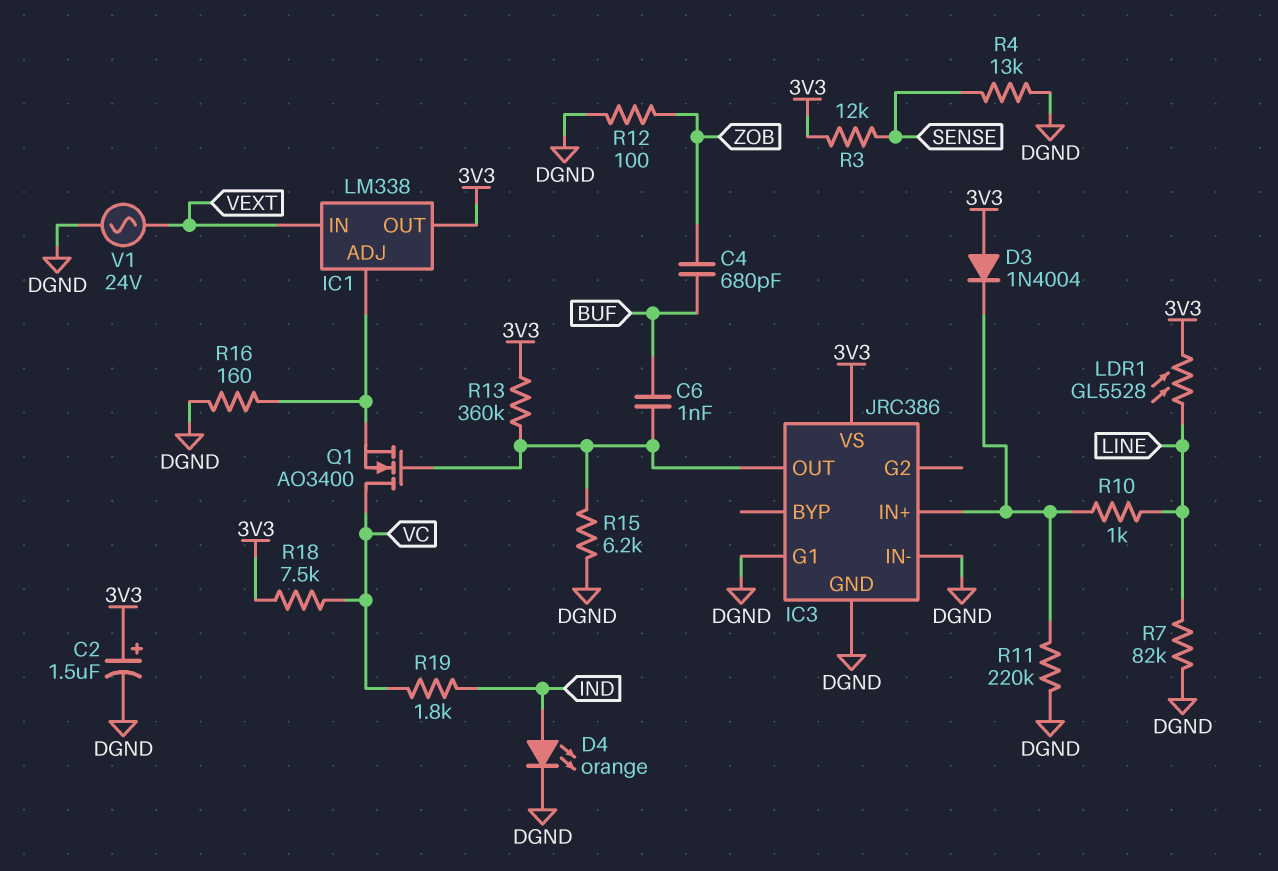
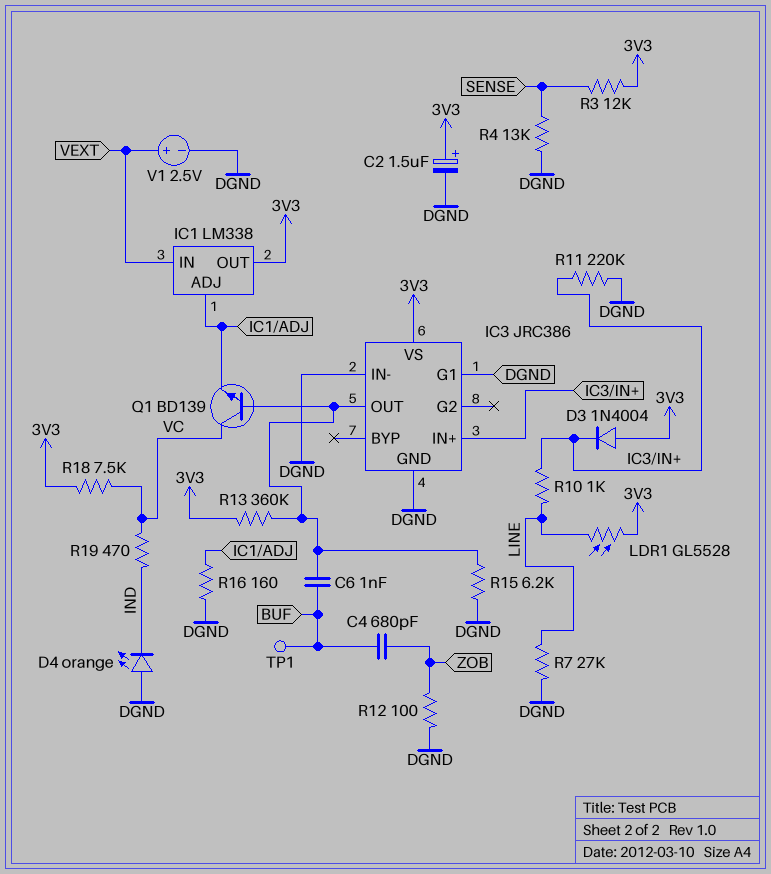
D4: LED orange (A IND, K DGND) -> LED orange (A DGND, K IND)
Q1: NMOS AO3400 (G IC3/OUT, D VC, S IC1/ADJ) -> NPN BD139 (B IC3/OUT, C VC, E IC1/ADJ)
R7: 82k (DGND, LINE) -> 27k (DGND, LINE)
R19: 1.8k (IND, VC) -> 470 (IND, VC)
TP1: none -> test point (BUF)
V1: AC 24V (DGND, VEXT) -> 2.5V (plus VEXT, minus DGND)

